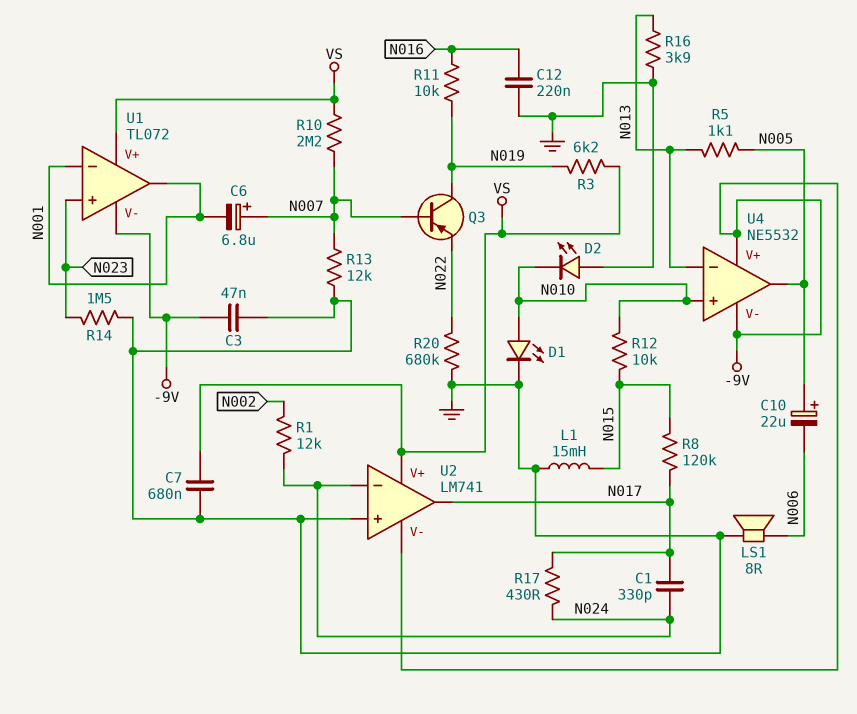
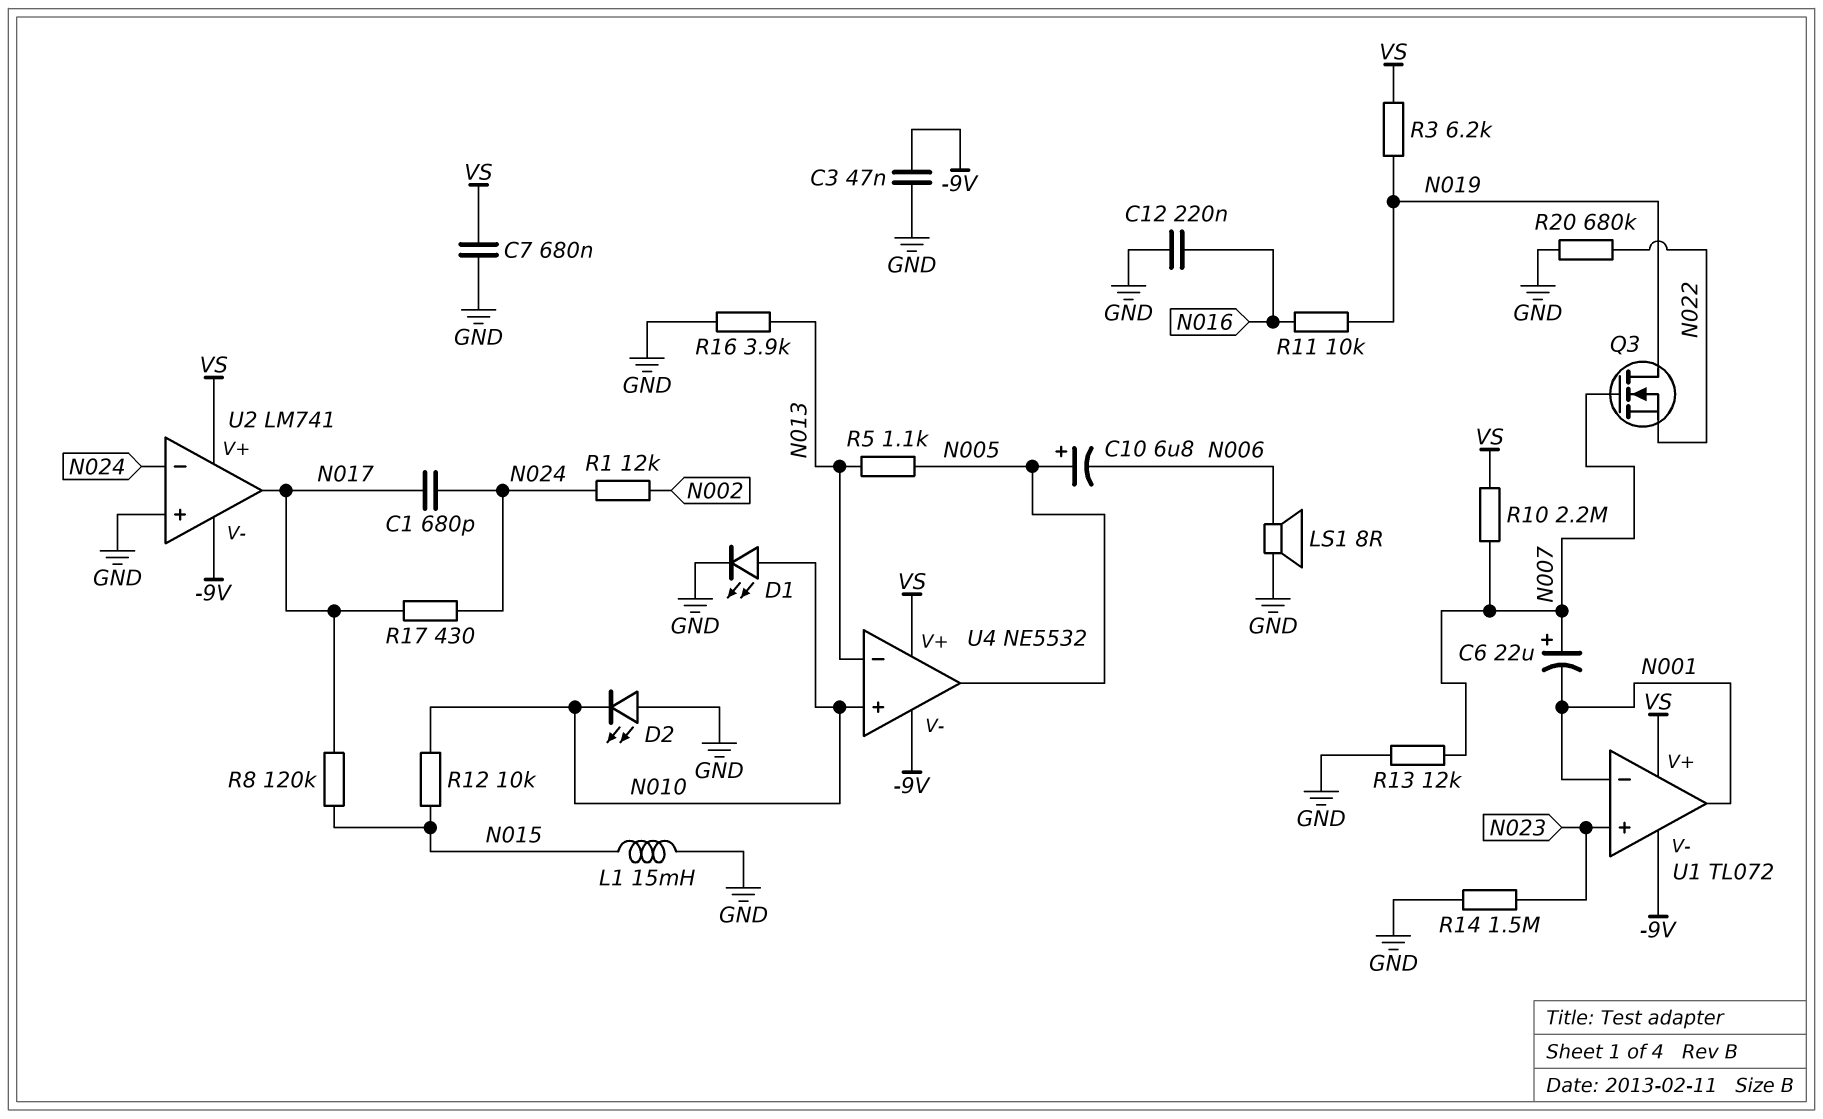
C1: 330pF (N017, N024) -> 680pF (N017, N024)
C6: 6.8uF (plus N007, minus N001) -> 22uF (plus N007, minus N001)
C10: 22uF (plus N005, minus N006) -> 6.8uF (plus N005, minus N006)
Q3: PNP (B N007, C N019, E N022) -> NMOS (G N007, D N019, S N022)
U4 pin V+: -9V -> VS

